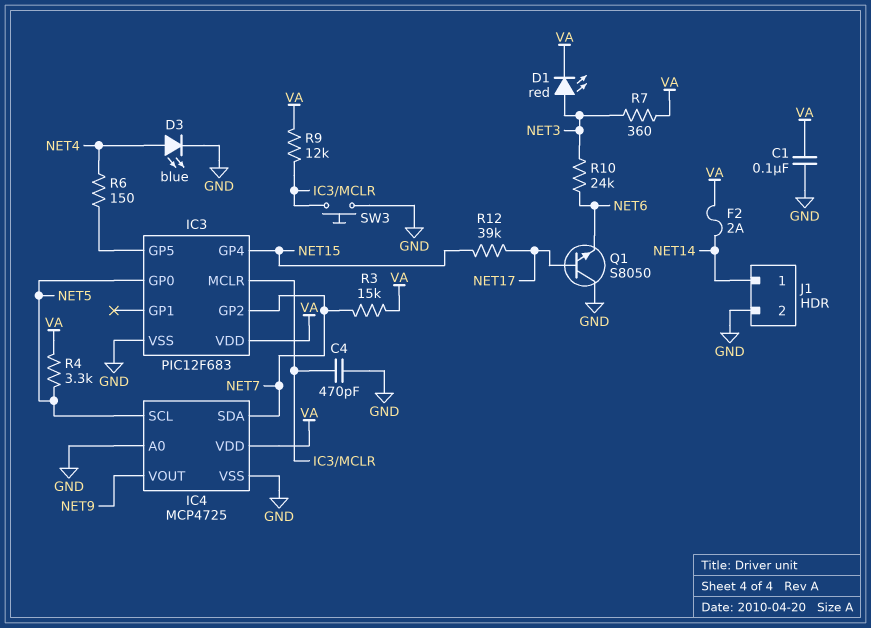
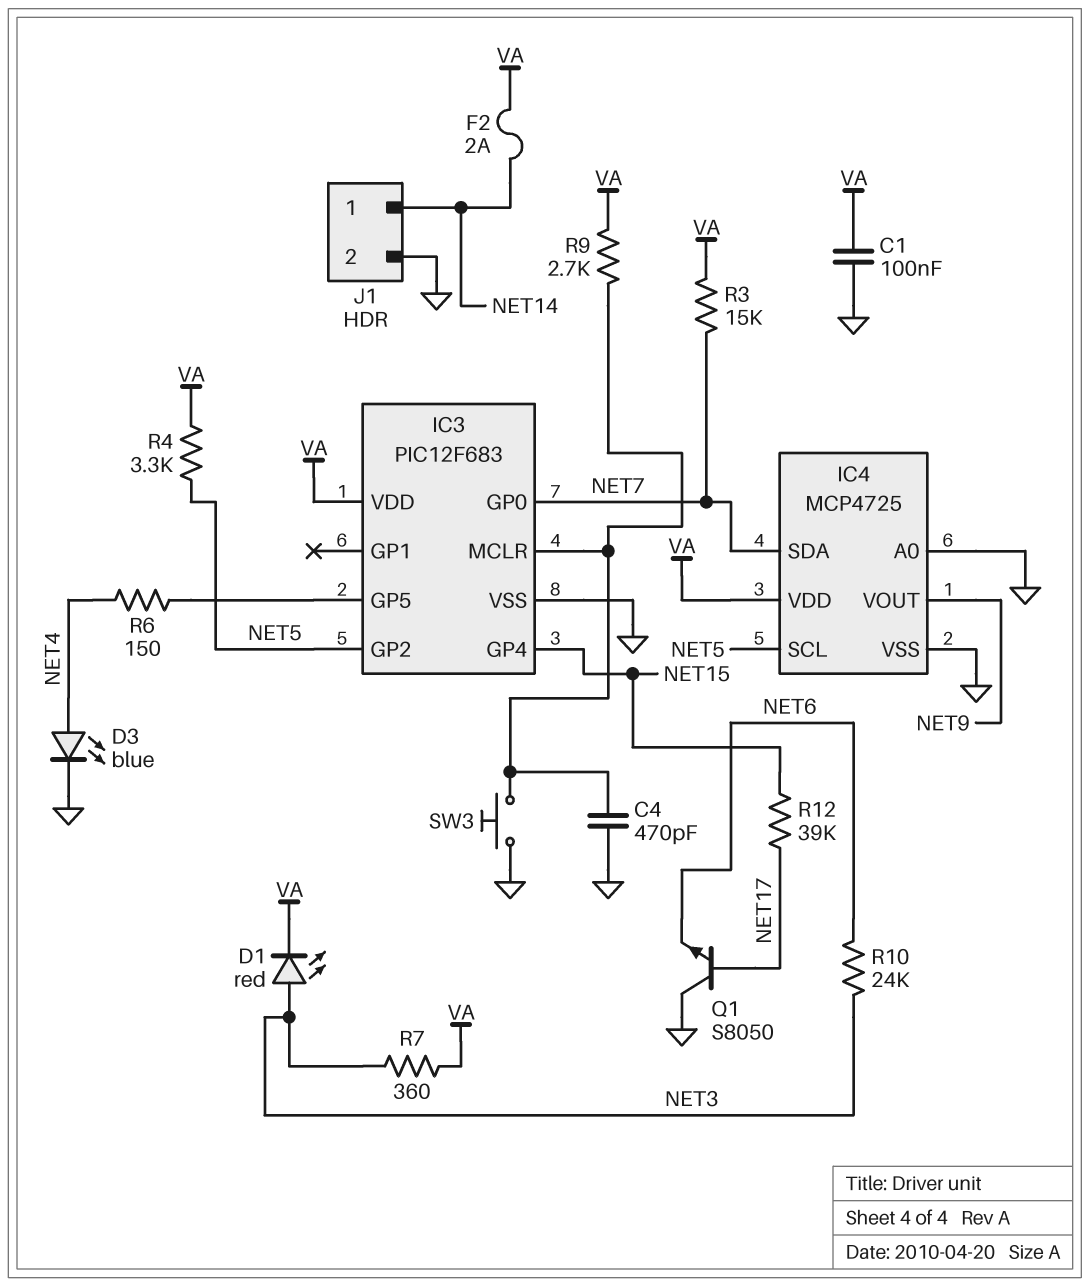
IC3 pin GP0: NET5 -> NET7
IC3 pin GP2: NET7 -> NET5
R9: 12k (IC3/MCLR, VA) -> 2.7k (IC3/MCLR, VA)

